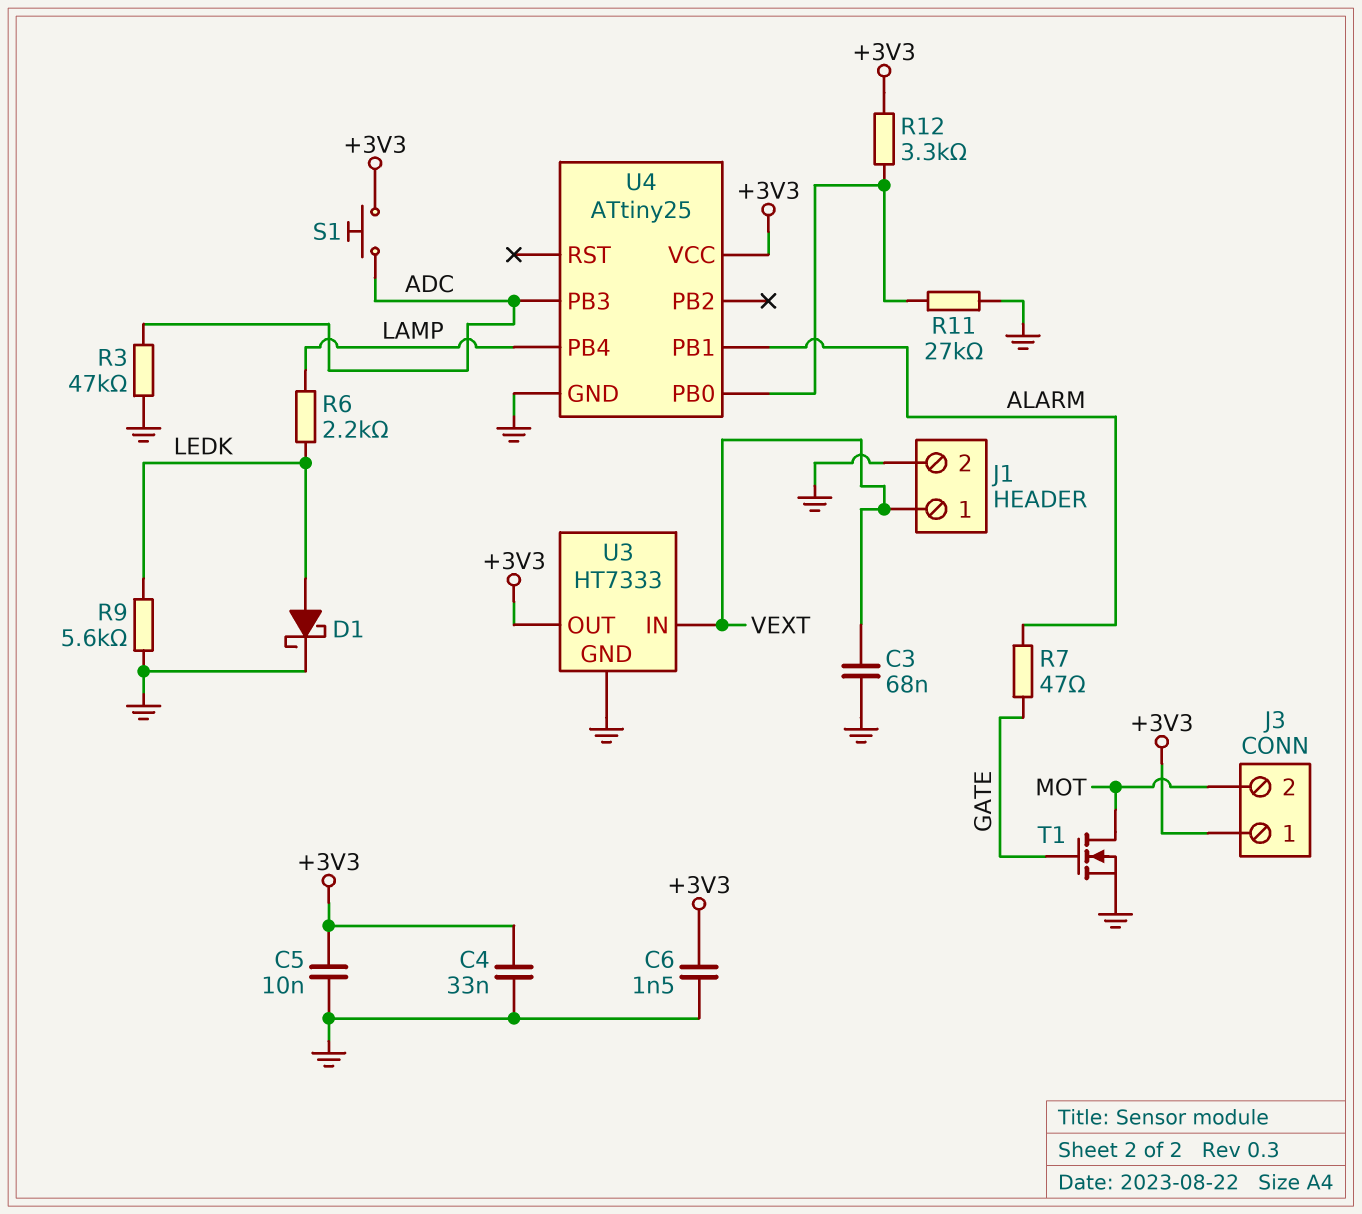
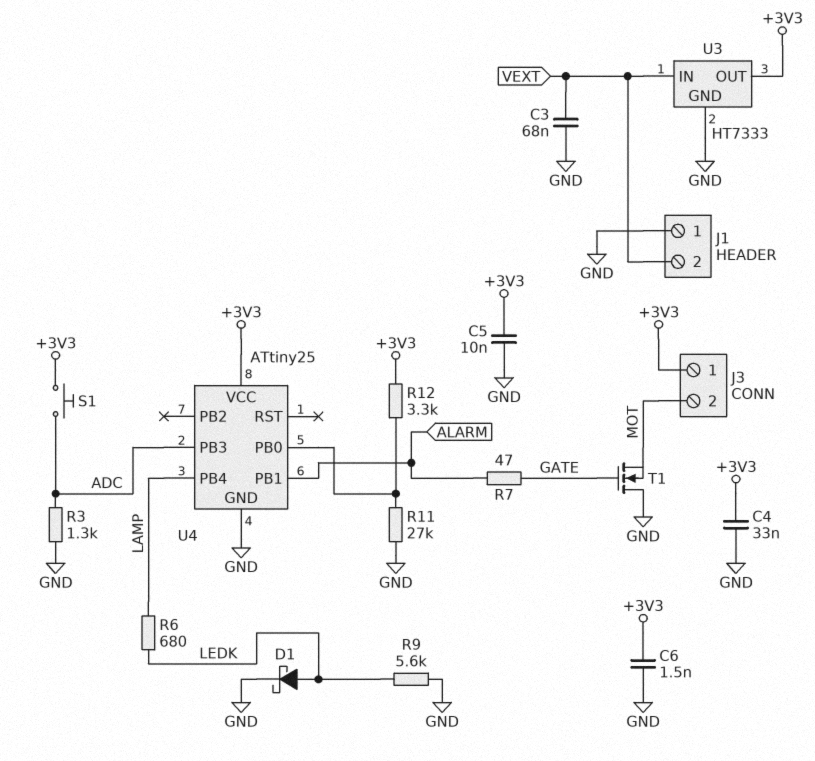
J1 pin 1: VEXT -> GND
J1 pin 2: GND -> VEXT
R3: 47k (ADC, GND) -> 1.3k (ADC, GND)
R6: 2.2k (LAMP, LEDK) -> 680 (LAMP, LEDK)
T1: NMOS (G GATE, D MOT, S GND) -> NMOS (G GATE, D GND, S MOT)

